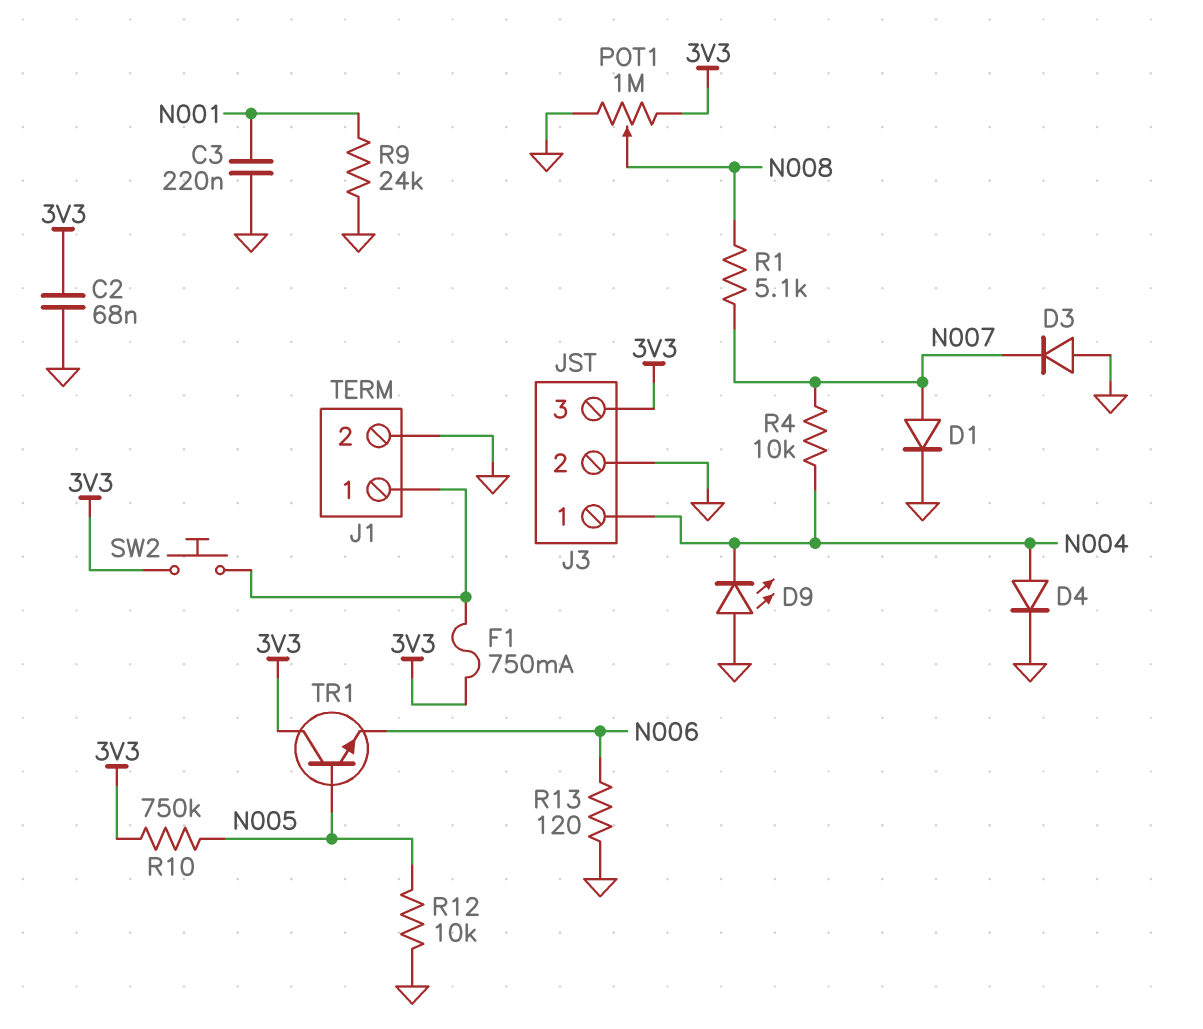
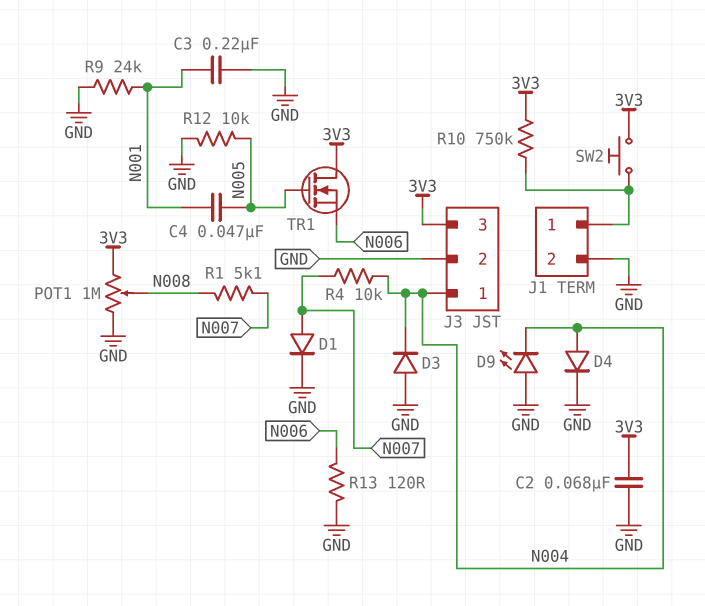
C4: none -> 47nF (N001, N005)
D3: diode (A GND, K N007) -> diode (A GND, K N004)
F1: 750mA (3V3, J1/1) -> none
R10: 750k (3V3, N005) -> 750k (3V3, J1/1)
TR1: NPN (B N005, C 3V3, E N006) -> NMOS (G N005, D 3V3, S N006)

